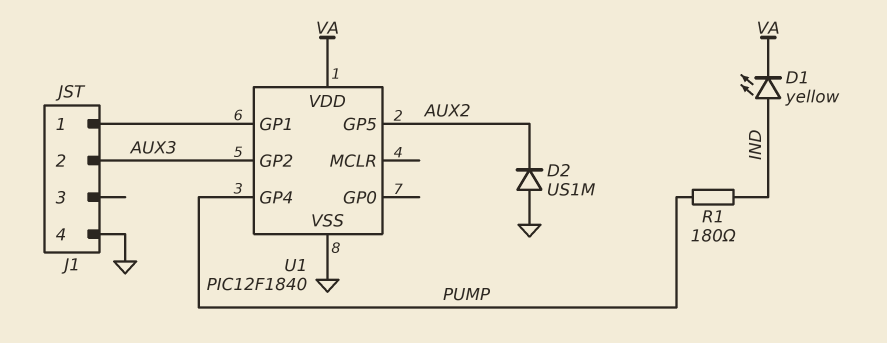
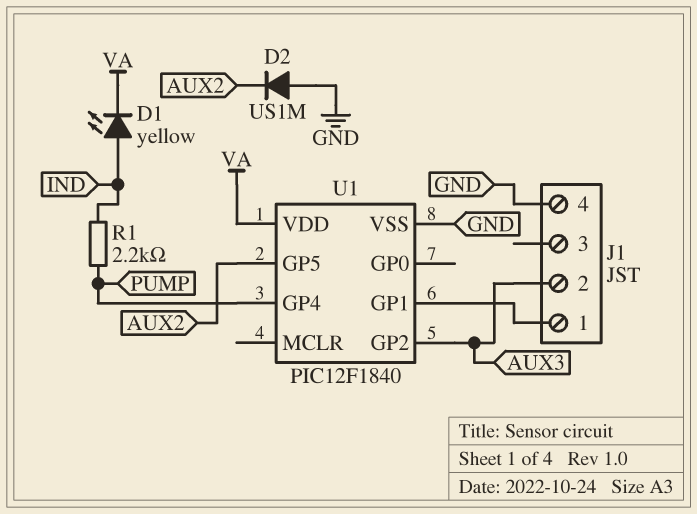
R1: 180 (IND, PUMP) -> 2.2k (IND, PUMP)

